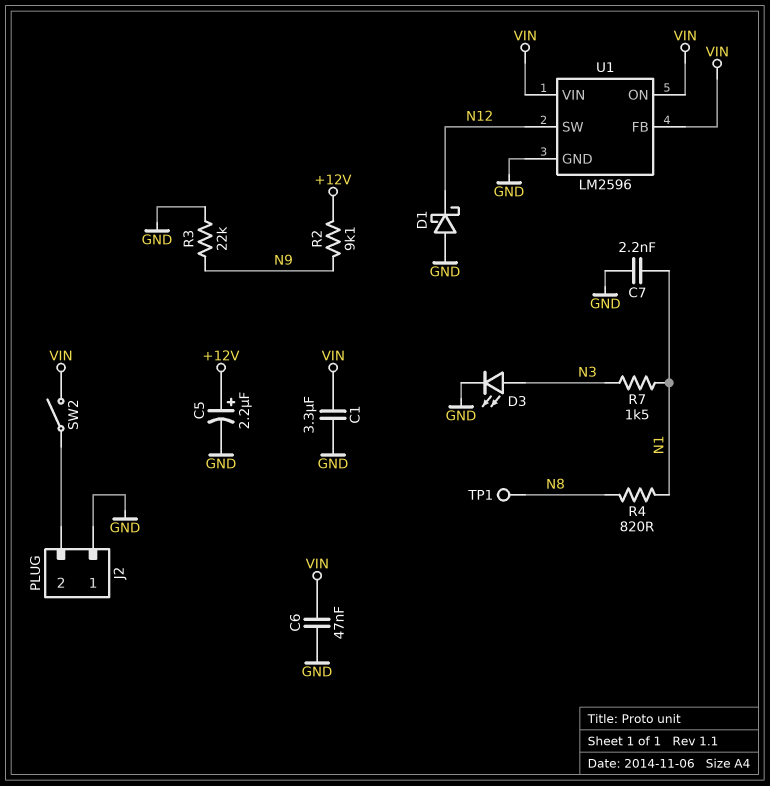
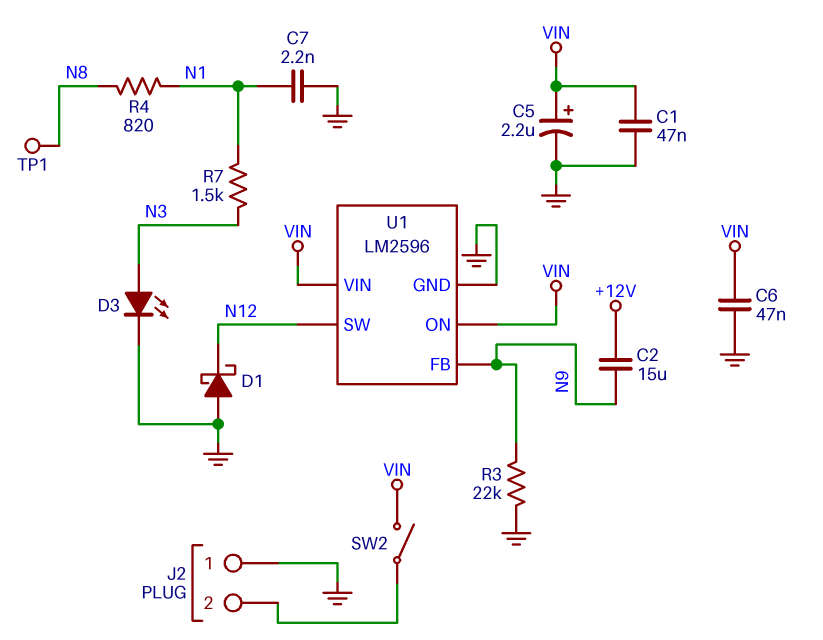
C1: 3.3uF (GND, VIN) -> 47nF (GND, VIN)
C2: none -> 15uF (+12V, N9)
C5: 2.2uF (plus +12V, minus GND) -> 2.2uF (plus VIN, minus GND)
R2: 9.1k (+12V, N9) -> none
U1 pin FB: VIN -> N9

